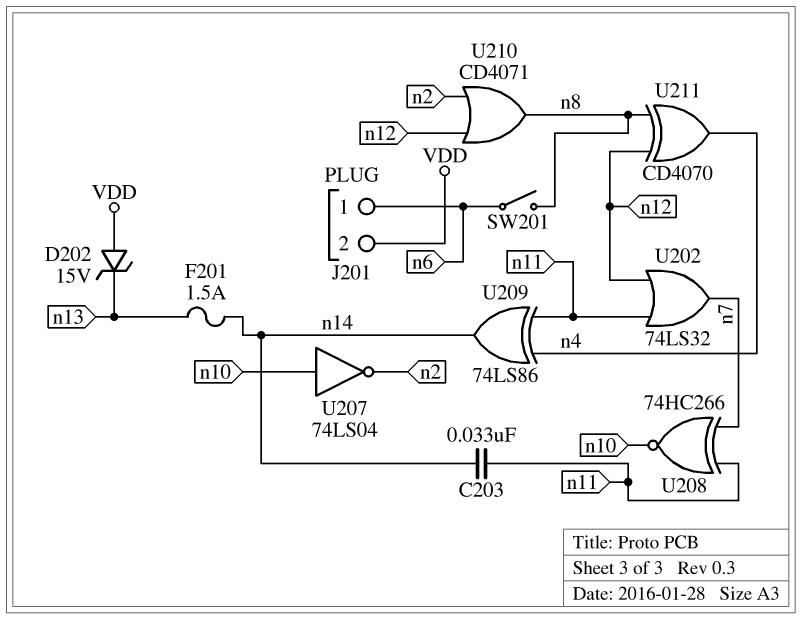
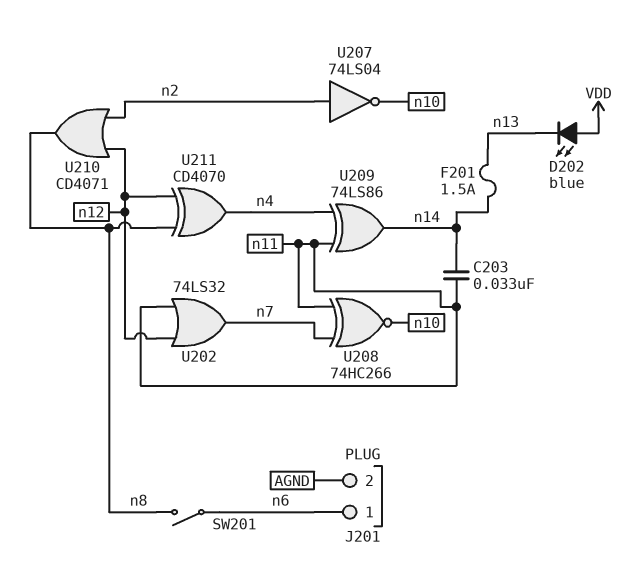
D202: zener 15V (A VDD, K n13) -> LED blue (A VDD, K n13)
J201 pin 2: VDD -> AGND
U207: NOT 74LS04 (in n10, out n2) -> NOT 74LS04 (in n2, out n10)

